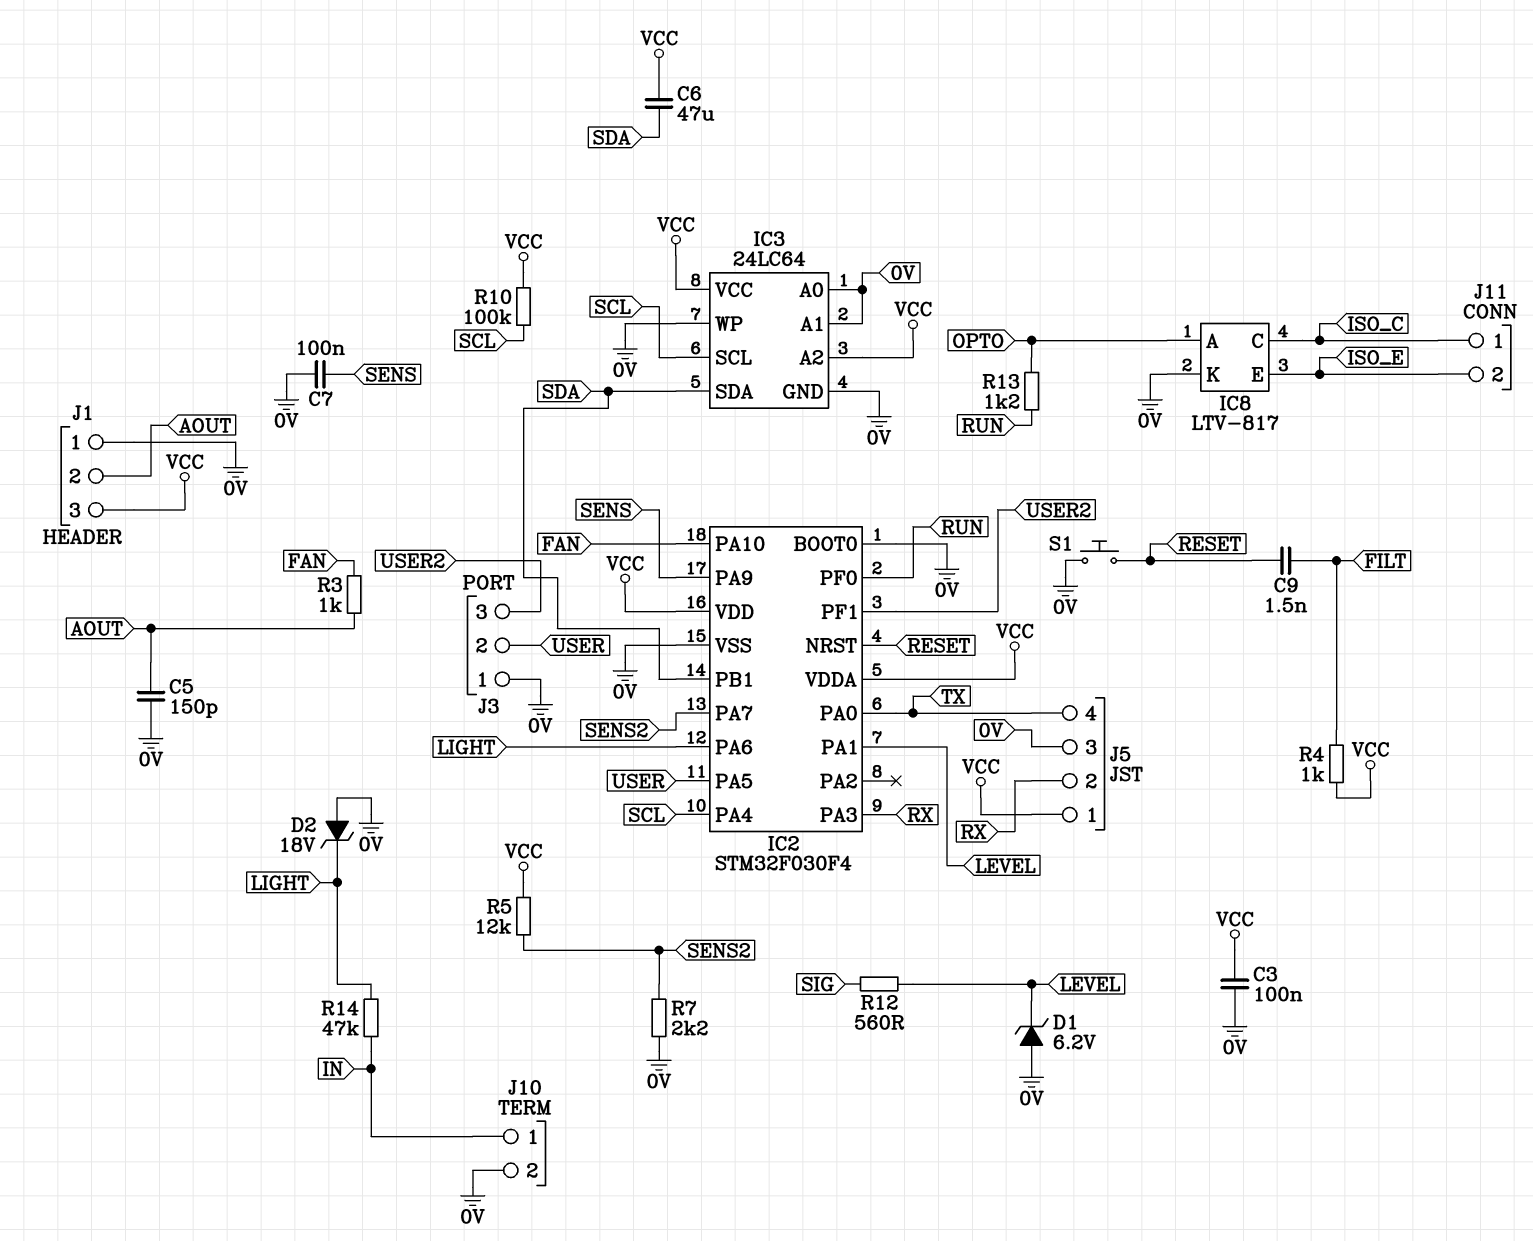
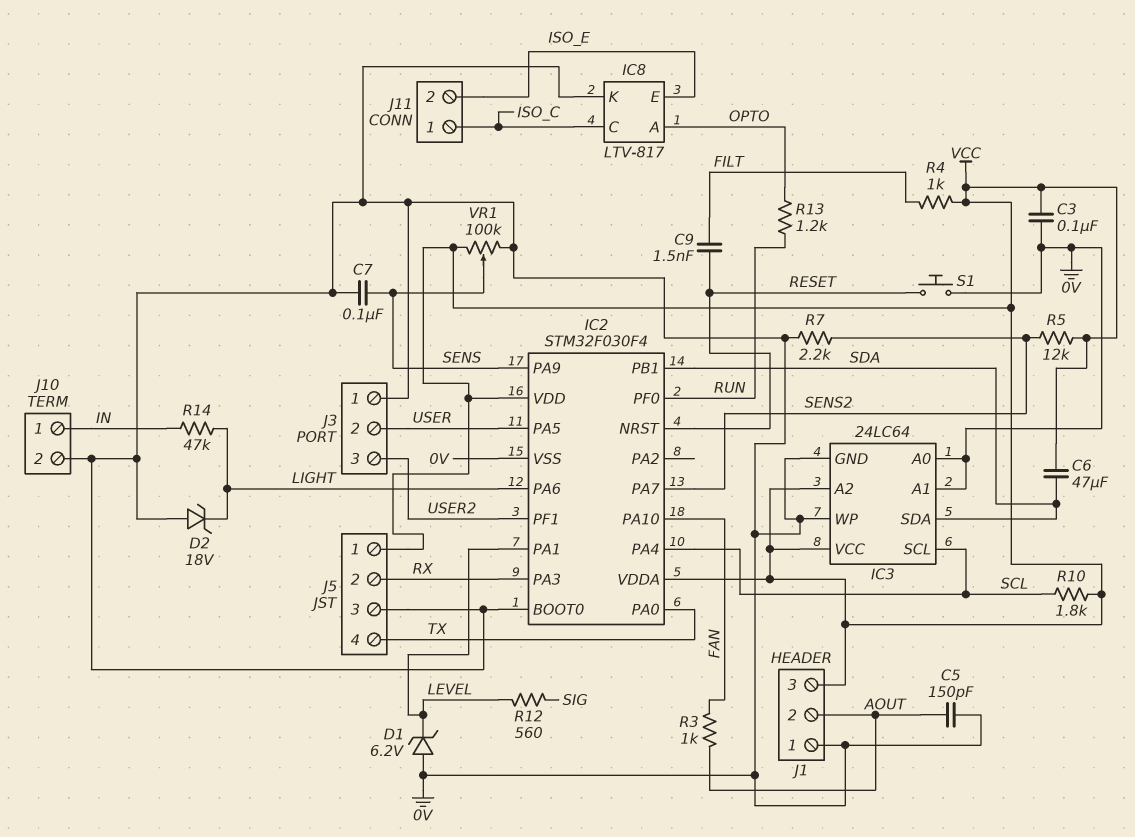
R10: 100k (SCL, VCC) -> 1.8k (SCL, VCC)
VR1: none -> 100k (0V, VCC, wiper SENS)

